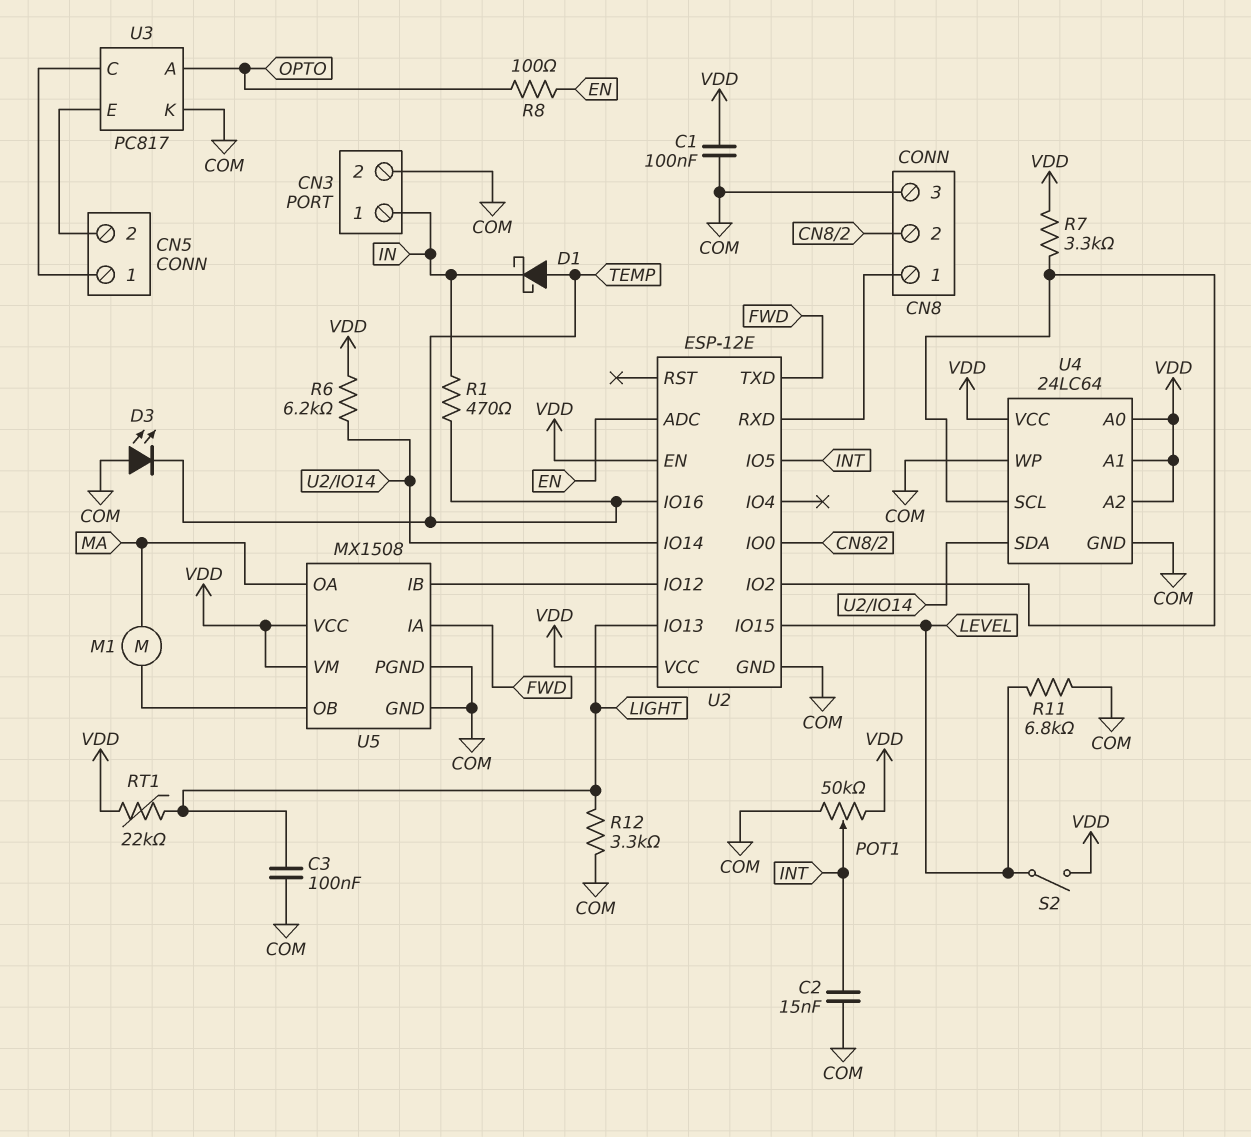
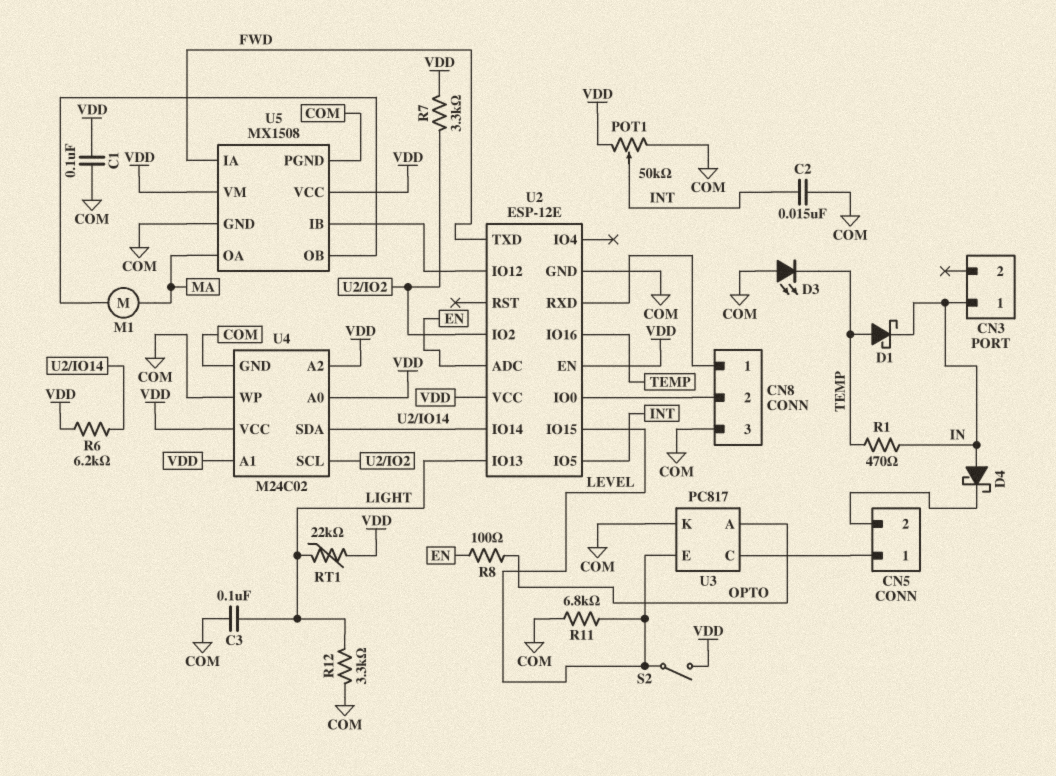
CN3 pin 2: COM -> none
D4: none -> schottky (A IN, K CN5/2)
U3 pin E: CN5/2 -> LEVEL
U4: 24LC64 -> M24C02

